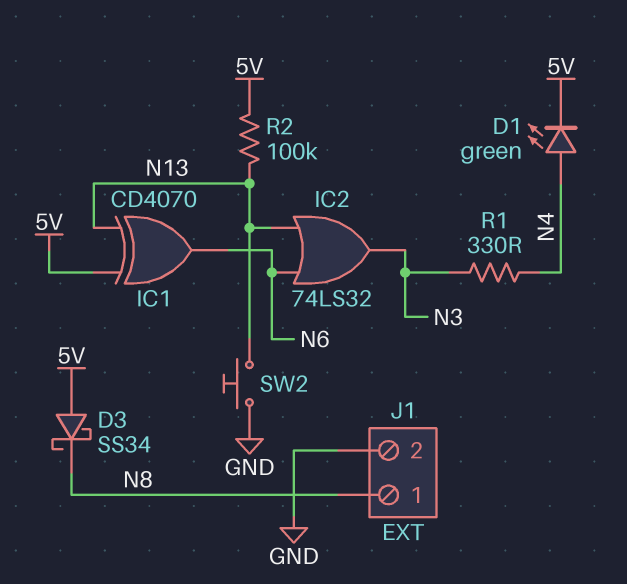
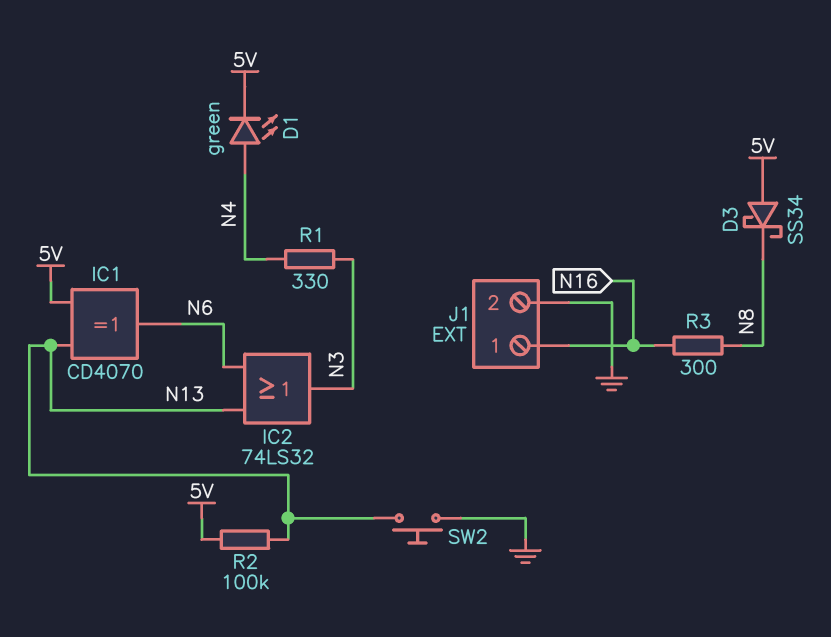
J1 pin 1: N8 -> N16
R3: none -> 300 (N8, N16)

